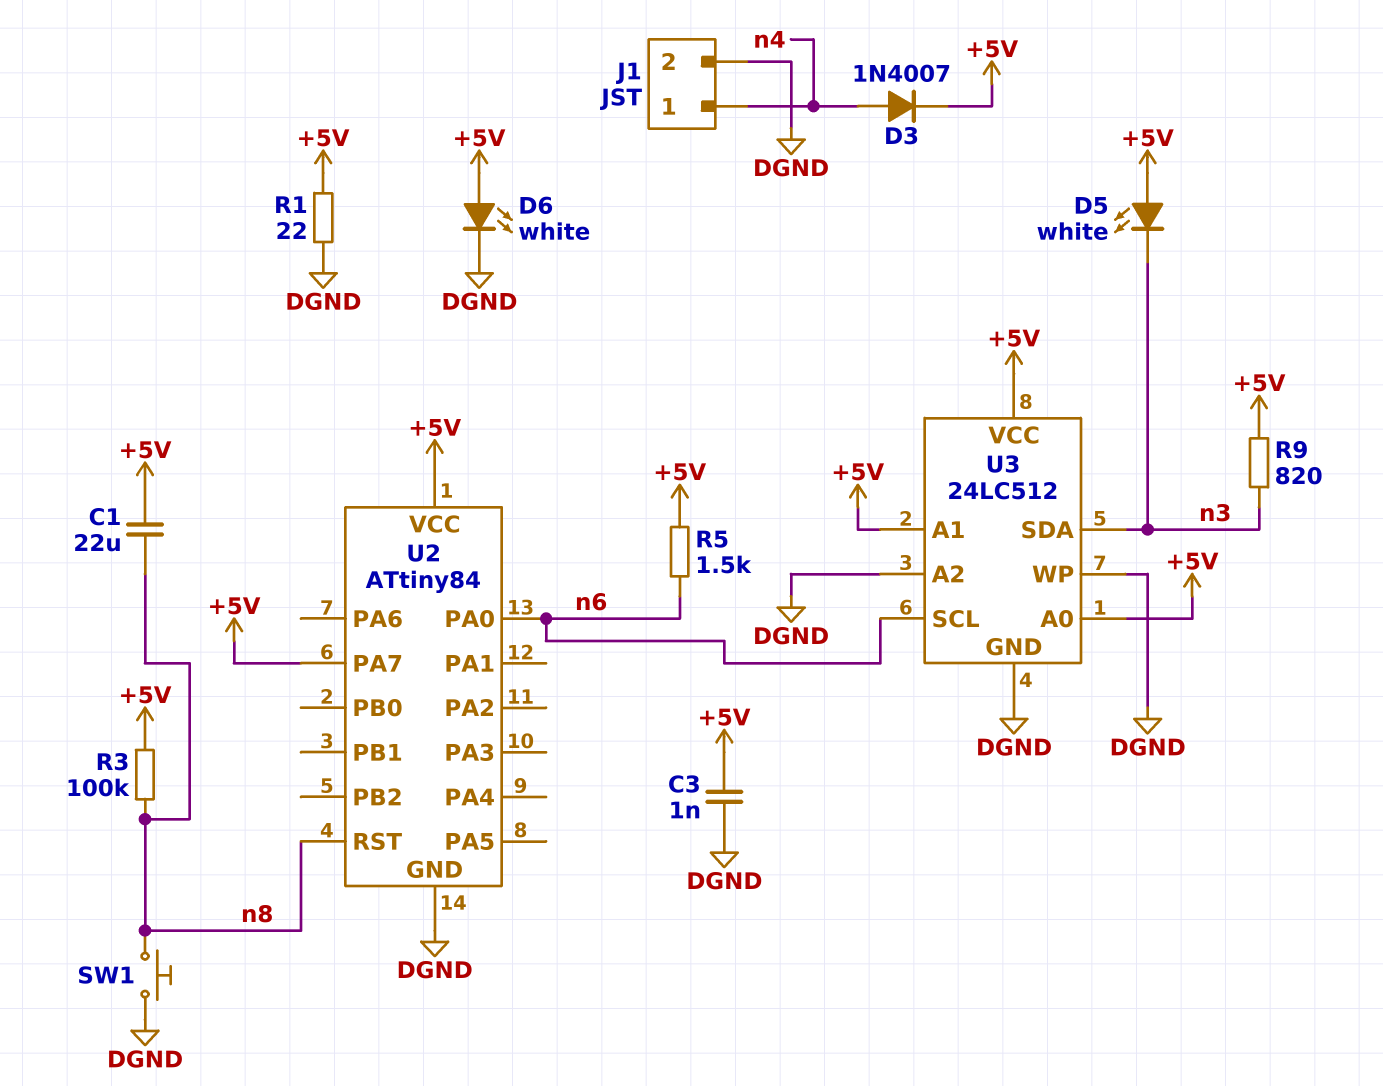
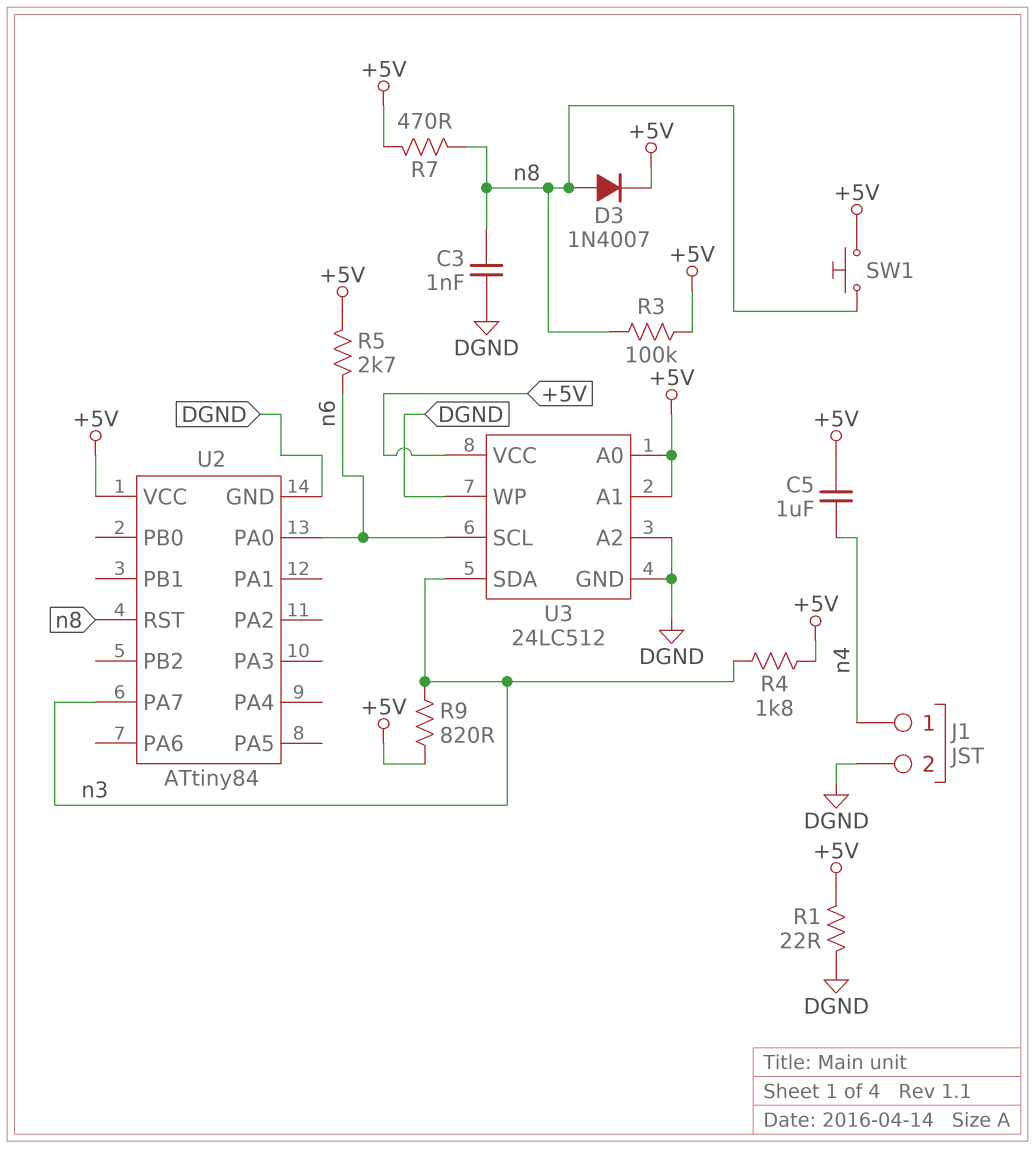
C1: 22uF (+5V, n8) -> none
C3: 1nF (+5V, DGND) -> 1nF (DGND, n8)
C5: none -> 1uF (+5V, n4)
D3: diode 1N4007 (A n4, K +5V) -> diode 1N4007 (A n8, K +5V)
D5: LED white (A +5V, K n3) -> none
D6: LED white (A +5V, K DGND) -> none
R4: none -> 1.8k (+5V, n3)
R5: 1.5k (+5V, n6) -> 2.7k (+5V, n6)
R7: none -> 470 (+5V, n8)
SW1: button (DGND, n8) -> button (+5V, n8)
U2 pin PA7: +5V -> n3

